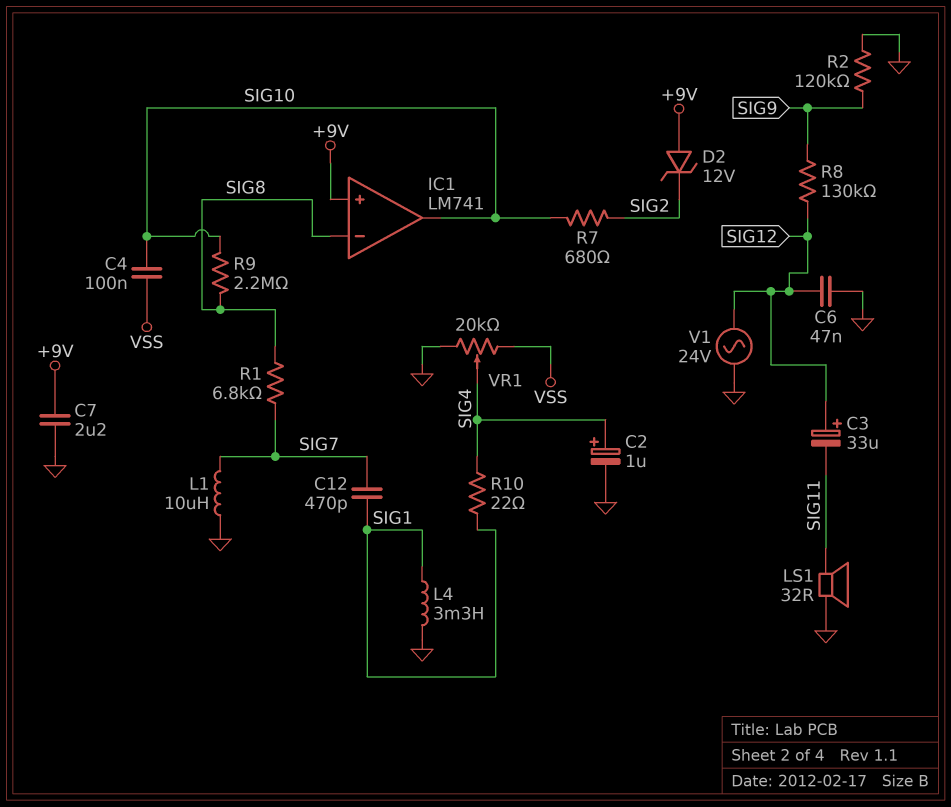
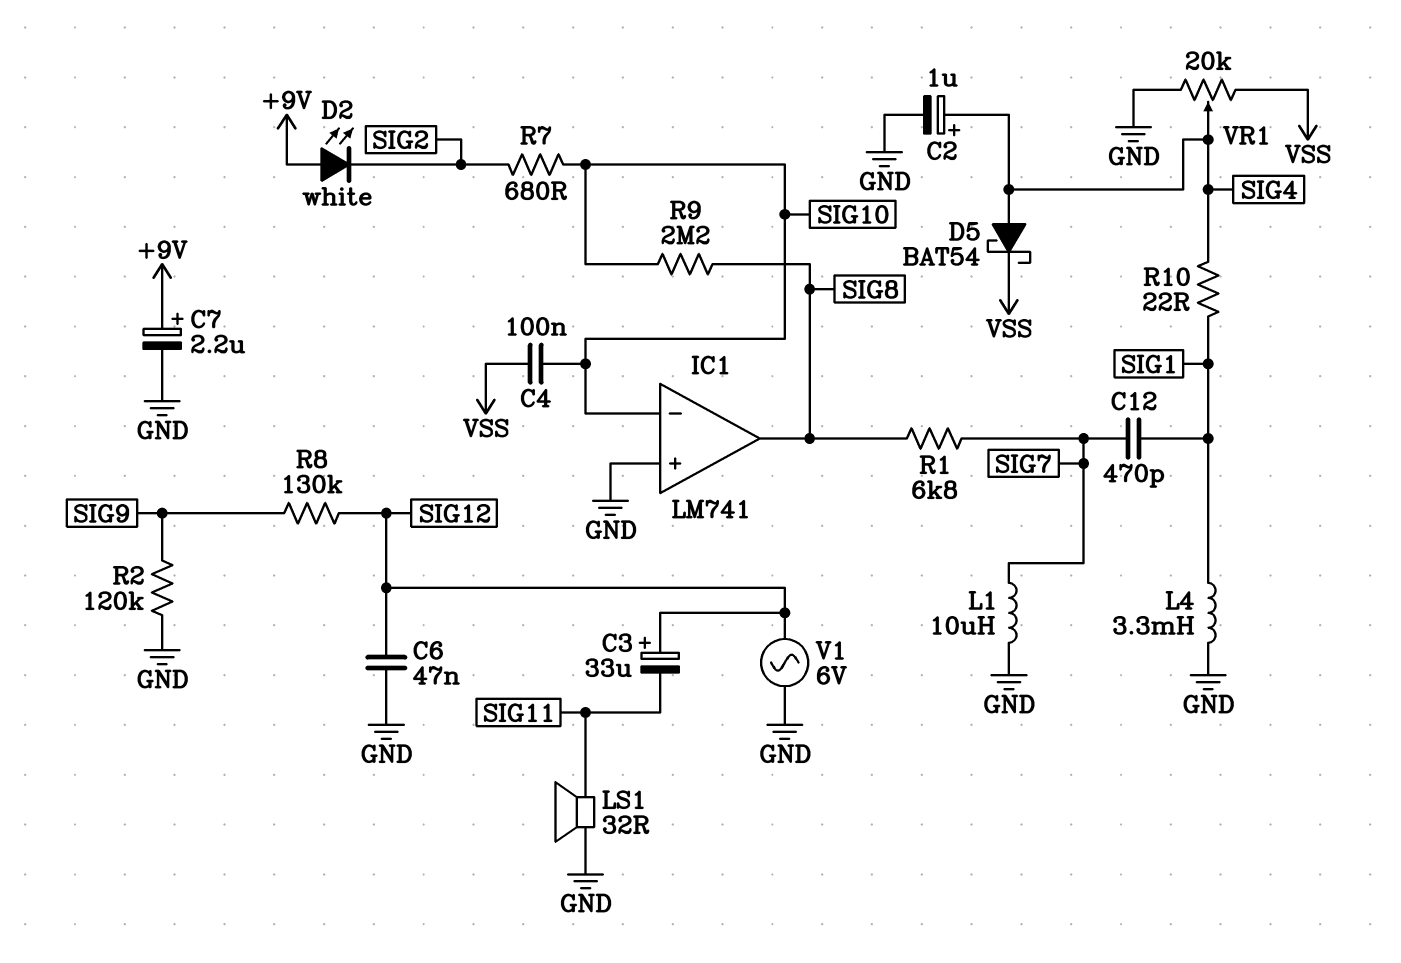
C7: 2.2uF (+9V, GND) -> 2.2uF (plus +9V, minus GND)
D2: zener 12V (A +9V, K SIG2) -> LED white (A +9V, K SIG2)
D5: none -> schottky BAT54 (A SIG4, K VSS)
IC1 pin in+: +9V -> GND
IC1 pin in-: SIG8 -> SIG10
IC1 pin out: SIG10 -> SIG8
V1: AC 24V (GND, SIG12) -> AC 6V (GND, SIG12)

